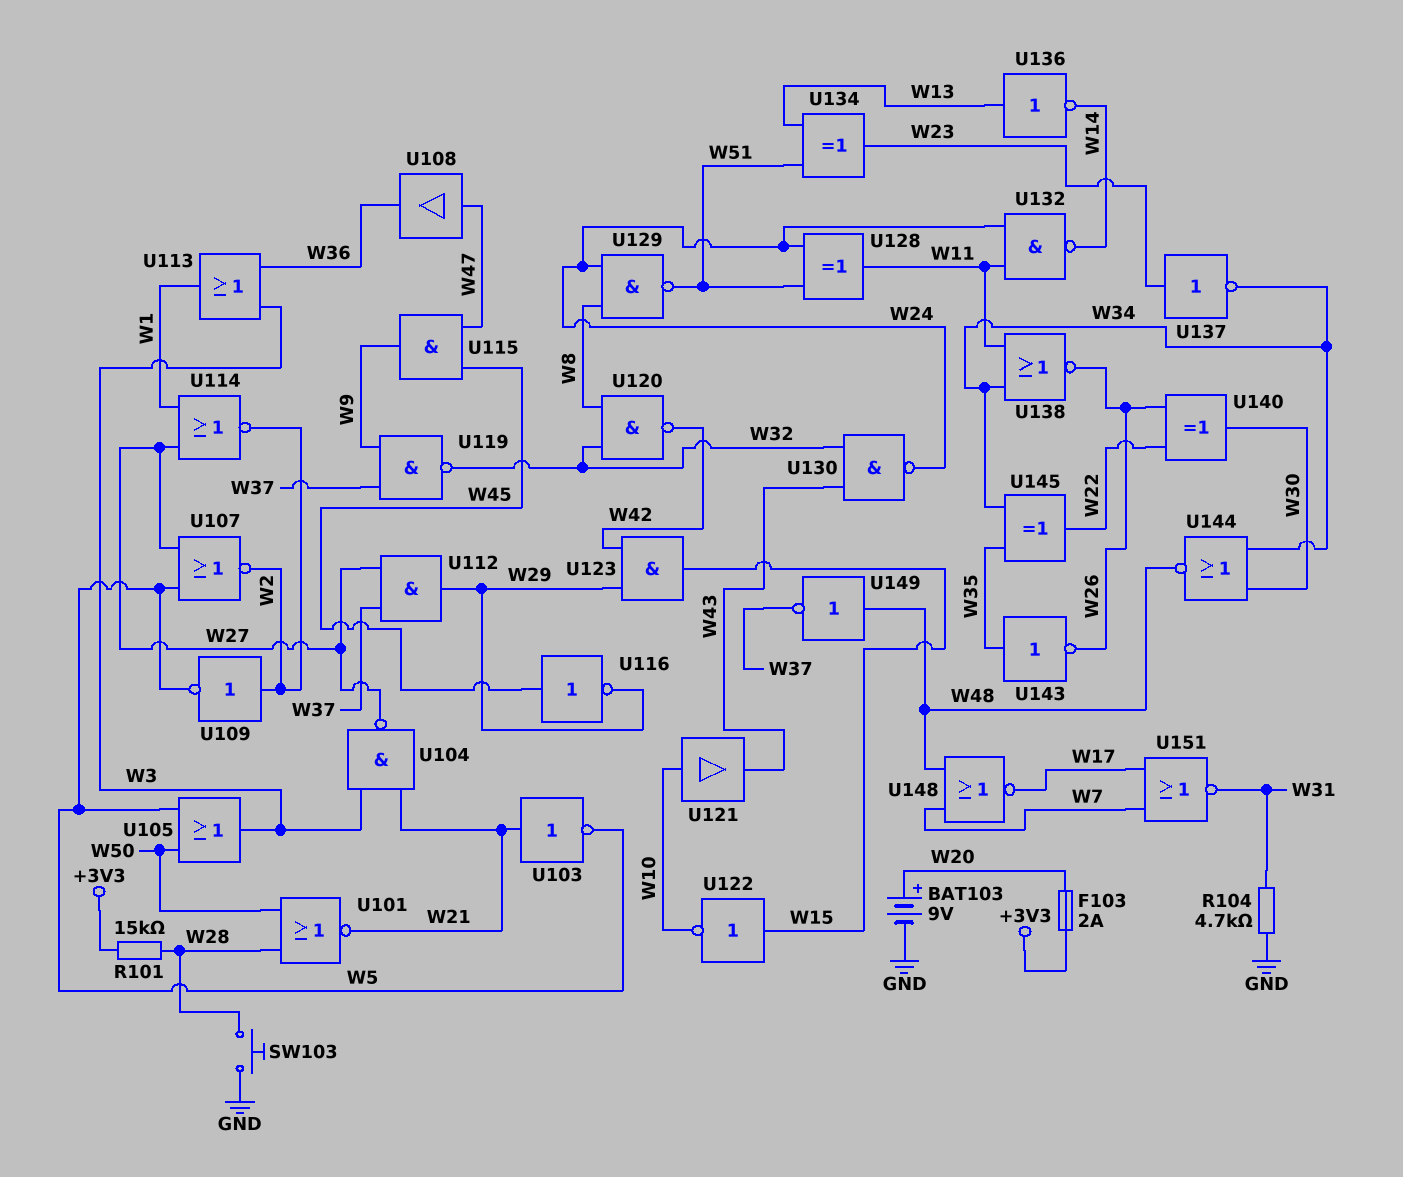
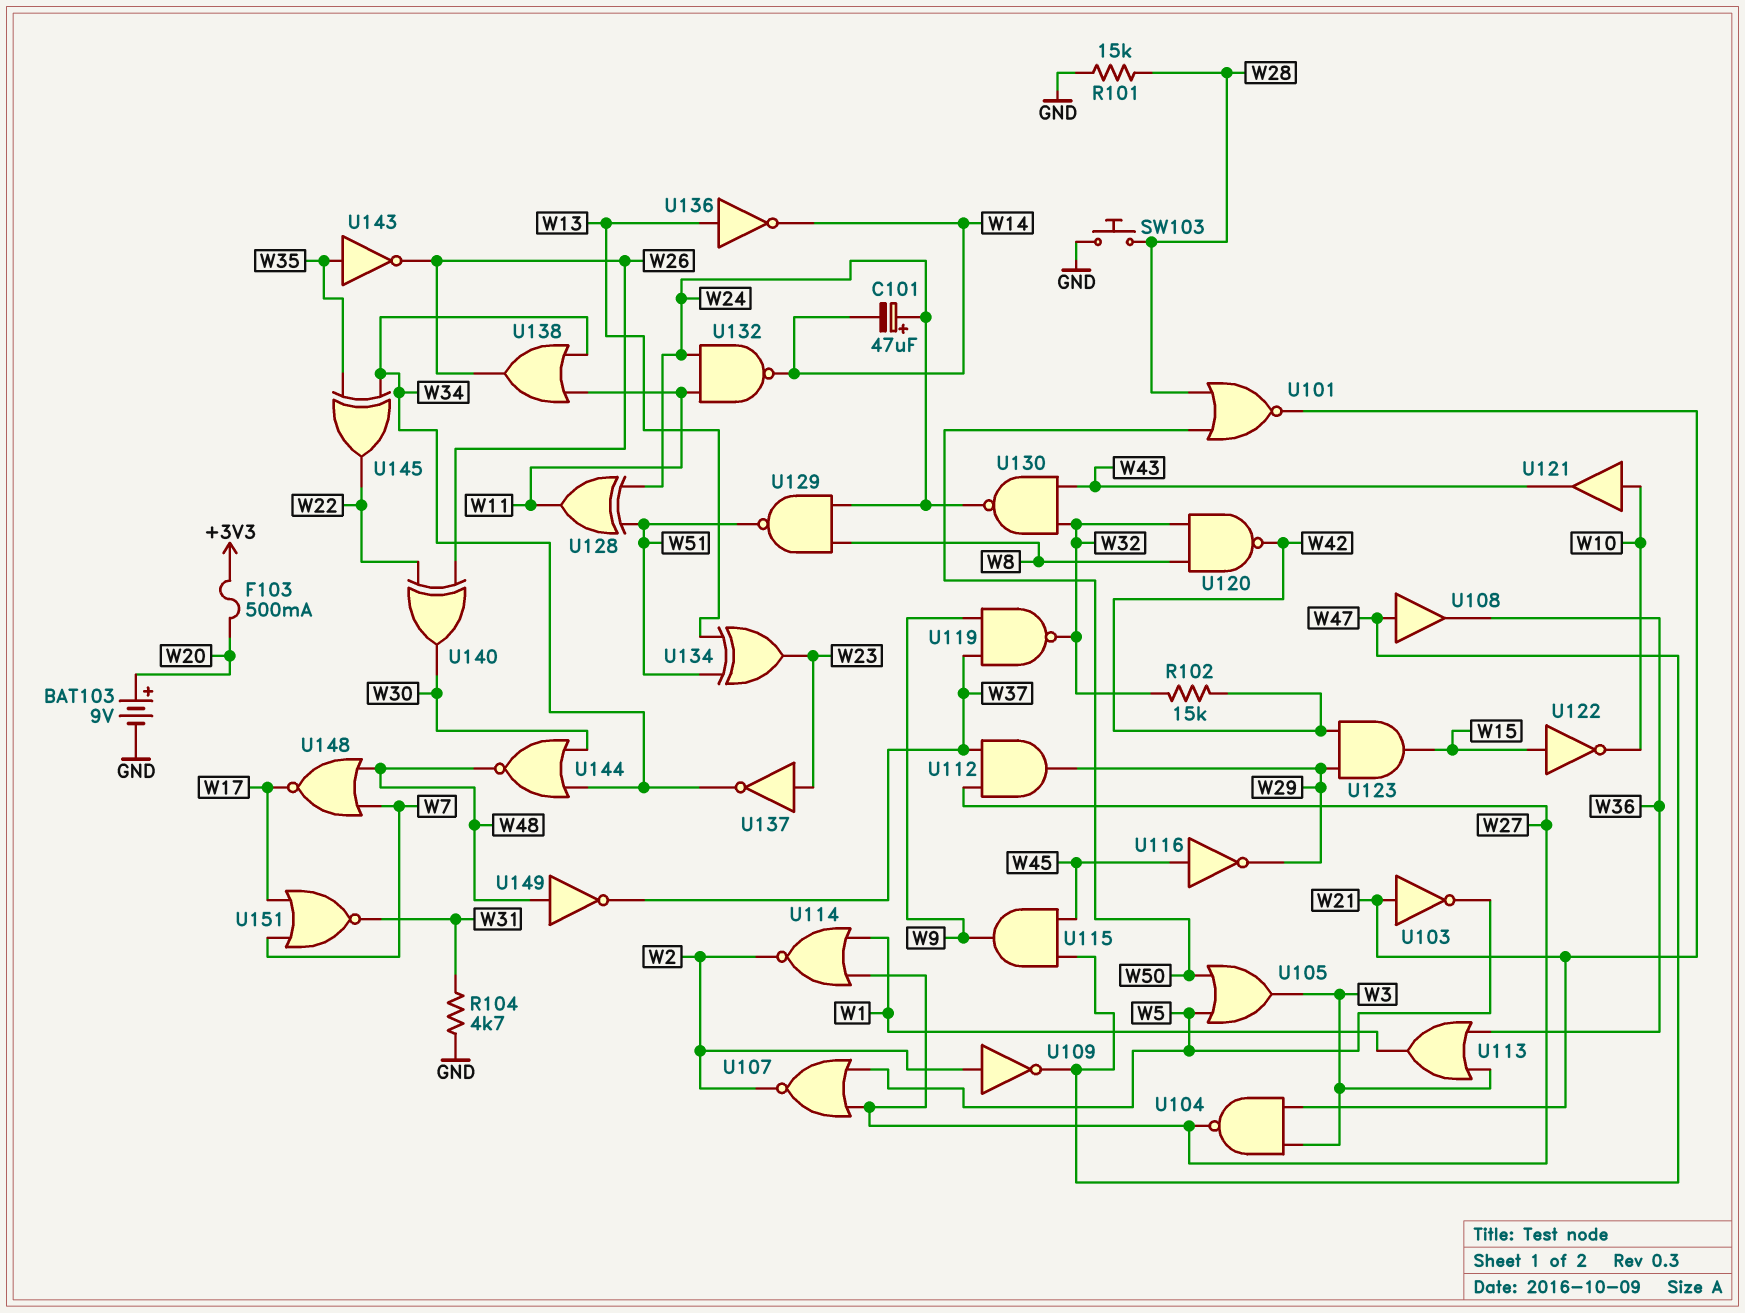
C101: none -> 47uF (plus W24, minus W14)
F103: 2A (+3V3, W20) -> 500mA (+3V3, W20)
R101: 15k (+3V3, W28) -> 15k (GND, W28)
R102: none -> 15k (W32, W42)
U109: NOT (in W2, out W5) -> NOT (in W2, out W47)
U138: NOR (in W11, in W34, out W26) -> OR (in W11, in W34, out W26)

